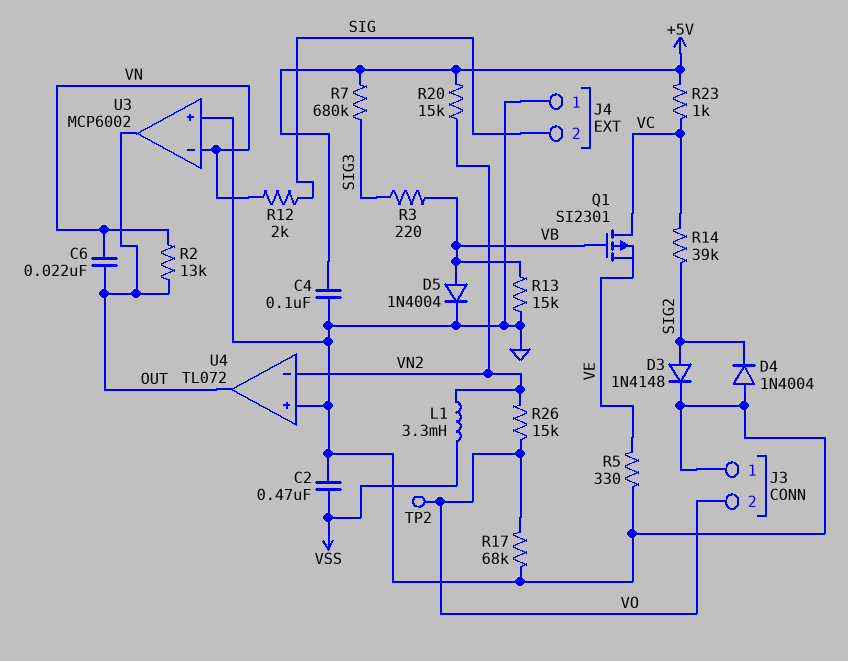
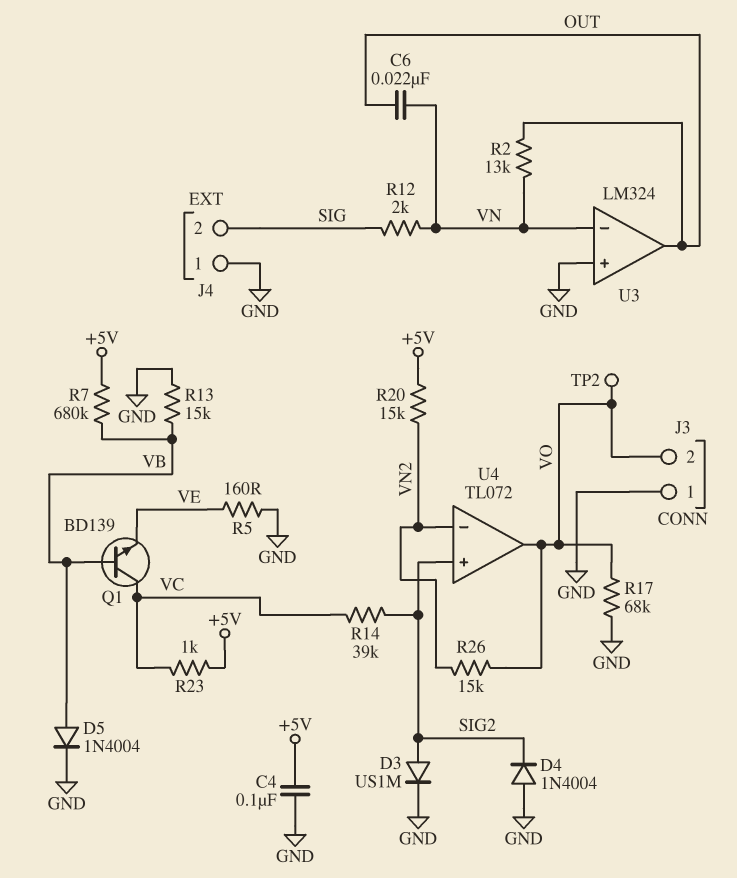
C2: 470nF (GND, VSS) -> none
D3: diode 1N4148 (A SIG2, K GND) -> diode US1M (A SIG2, K GND)
L1: 3.3mH (VN2, VSS) -> none
Q1: PMOS SI2301 (G VB, D VC, S VE) -> NPN BD139 (B VB, C VC, E VE)
R3: 220 (SIG3, VB) -> none
R5: 330 (GND, VE) -> 160 (GND, VE)
R7: 680k (+5V, SIG3) -> 680k (+5V, VB)
U3: MCP6002 -> LM324
U4 pin in+: GND -> SIG2
U4 pin out: OUT -> VO

